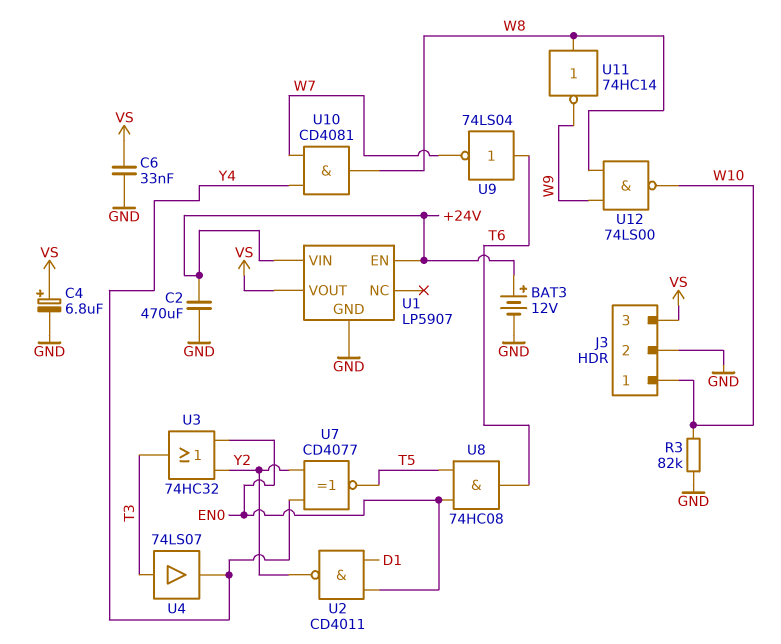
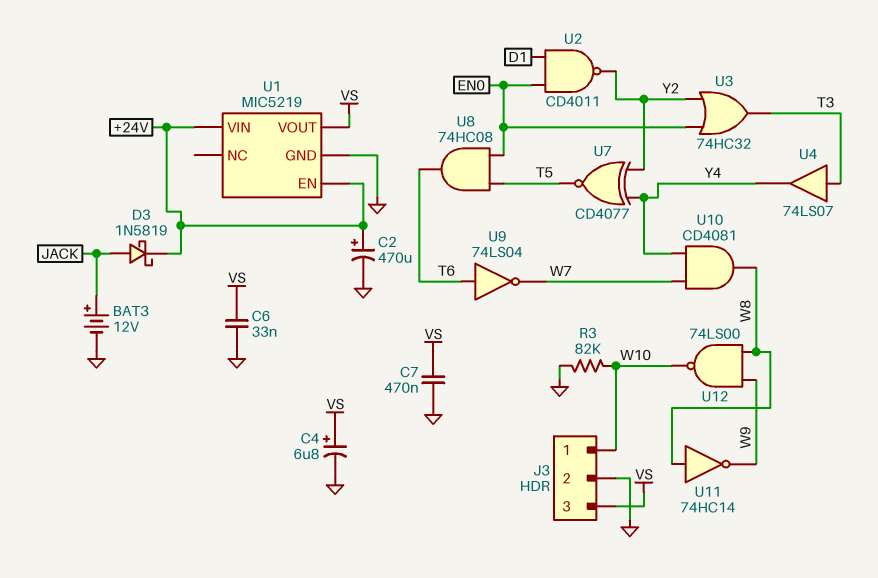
BAT3: 12V (plus +24V, minus GND) -> 12V (plus JACK, minus GND)
C2: 470uF (+24V, GND) -> 470uF (plus +24V, minus GND)
C7: none -> 470nF (GND, VS)
D3: none -> schottky 1N5819 (A JACK, K +24V)
U1: LP5907 -> MIC5219

